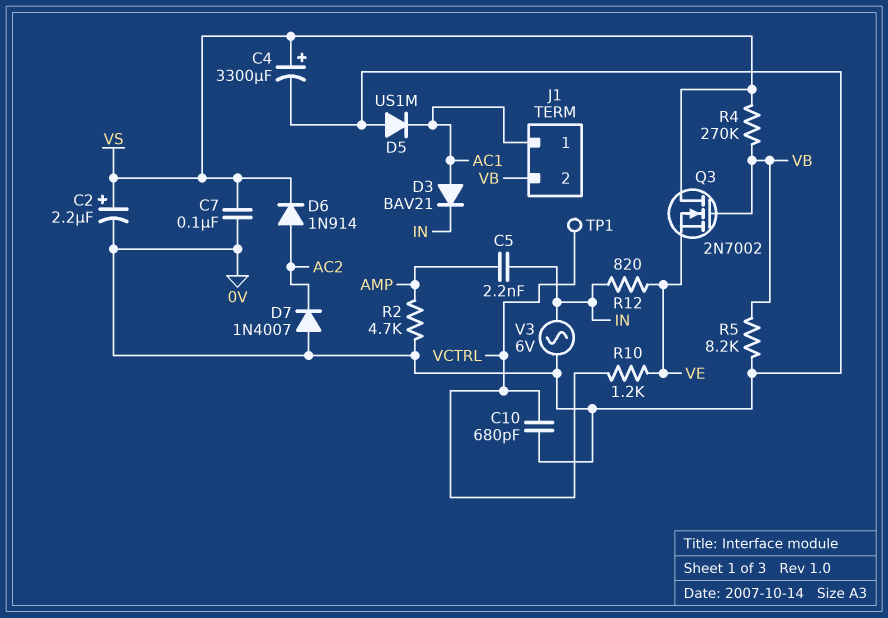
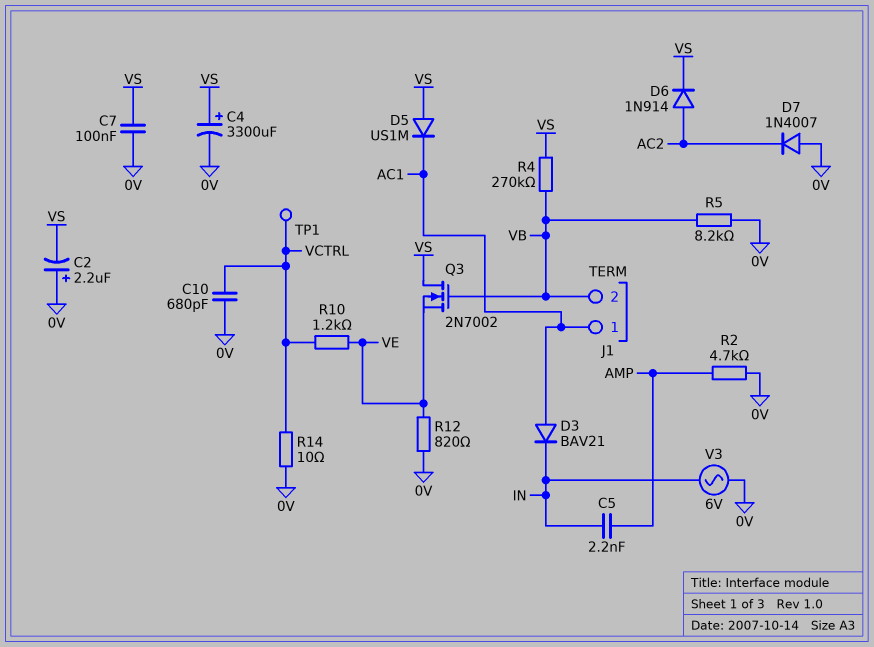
C2: 2.2uF (plus VS, minus 0V) -> 2.2uF (plus 0V, minus VS)
D5: diode US1M (A 0V, K AC1) -> diode US1M (A VS, K AC1)
R12: 820 (IN, VE) -> 820 (0V, VE)
R14: none -> 10 (0V, VCTRL)

